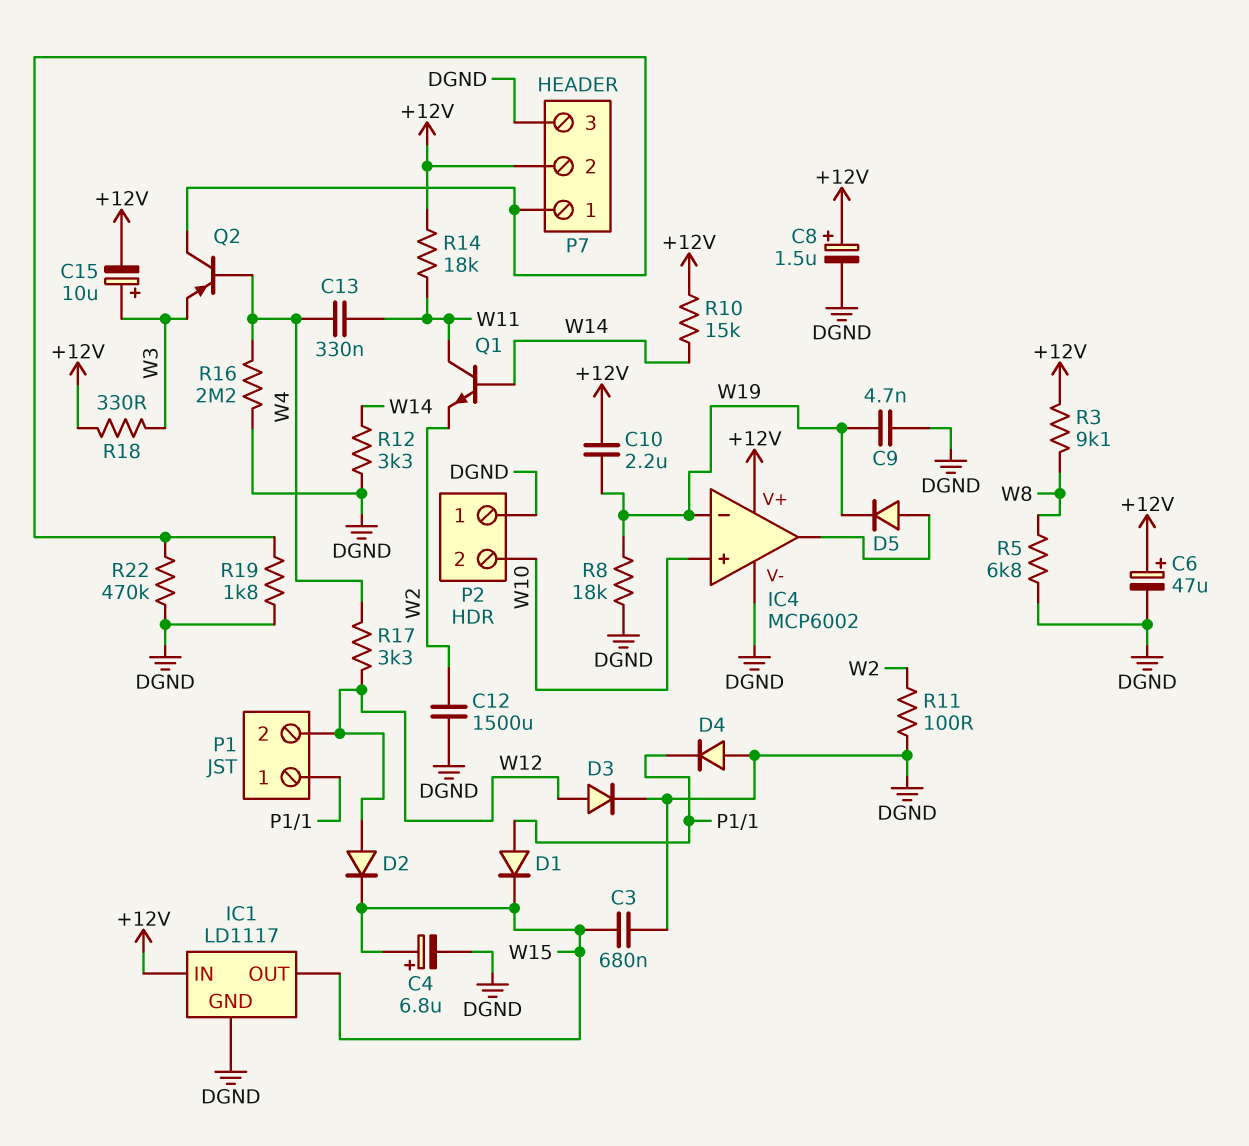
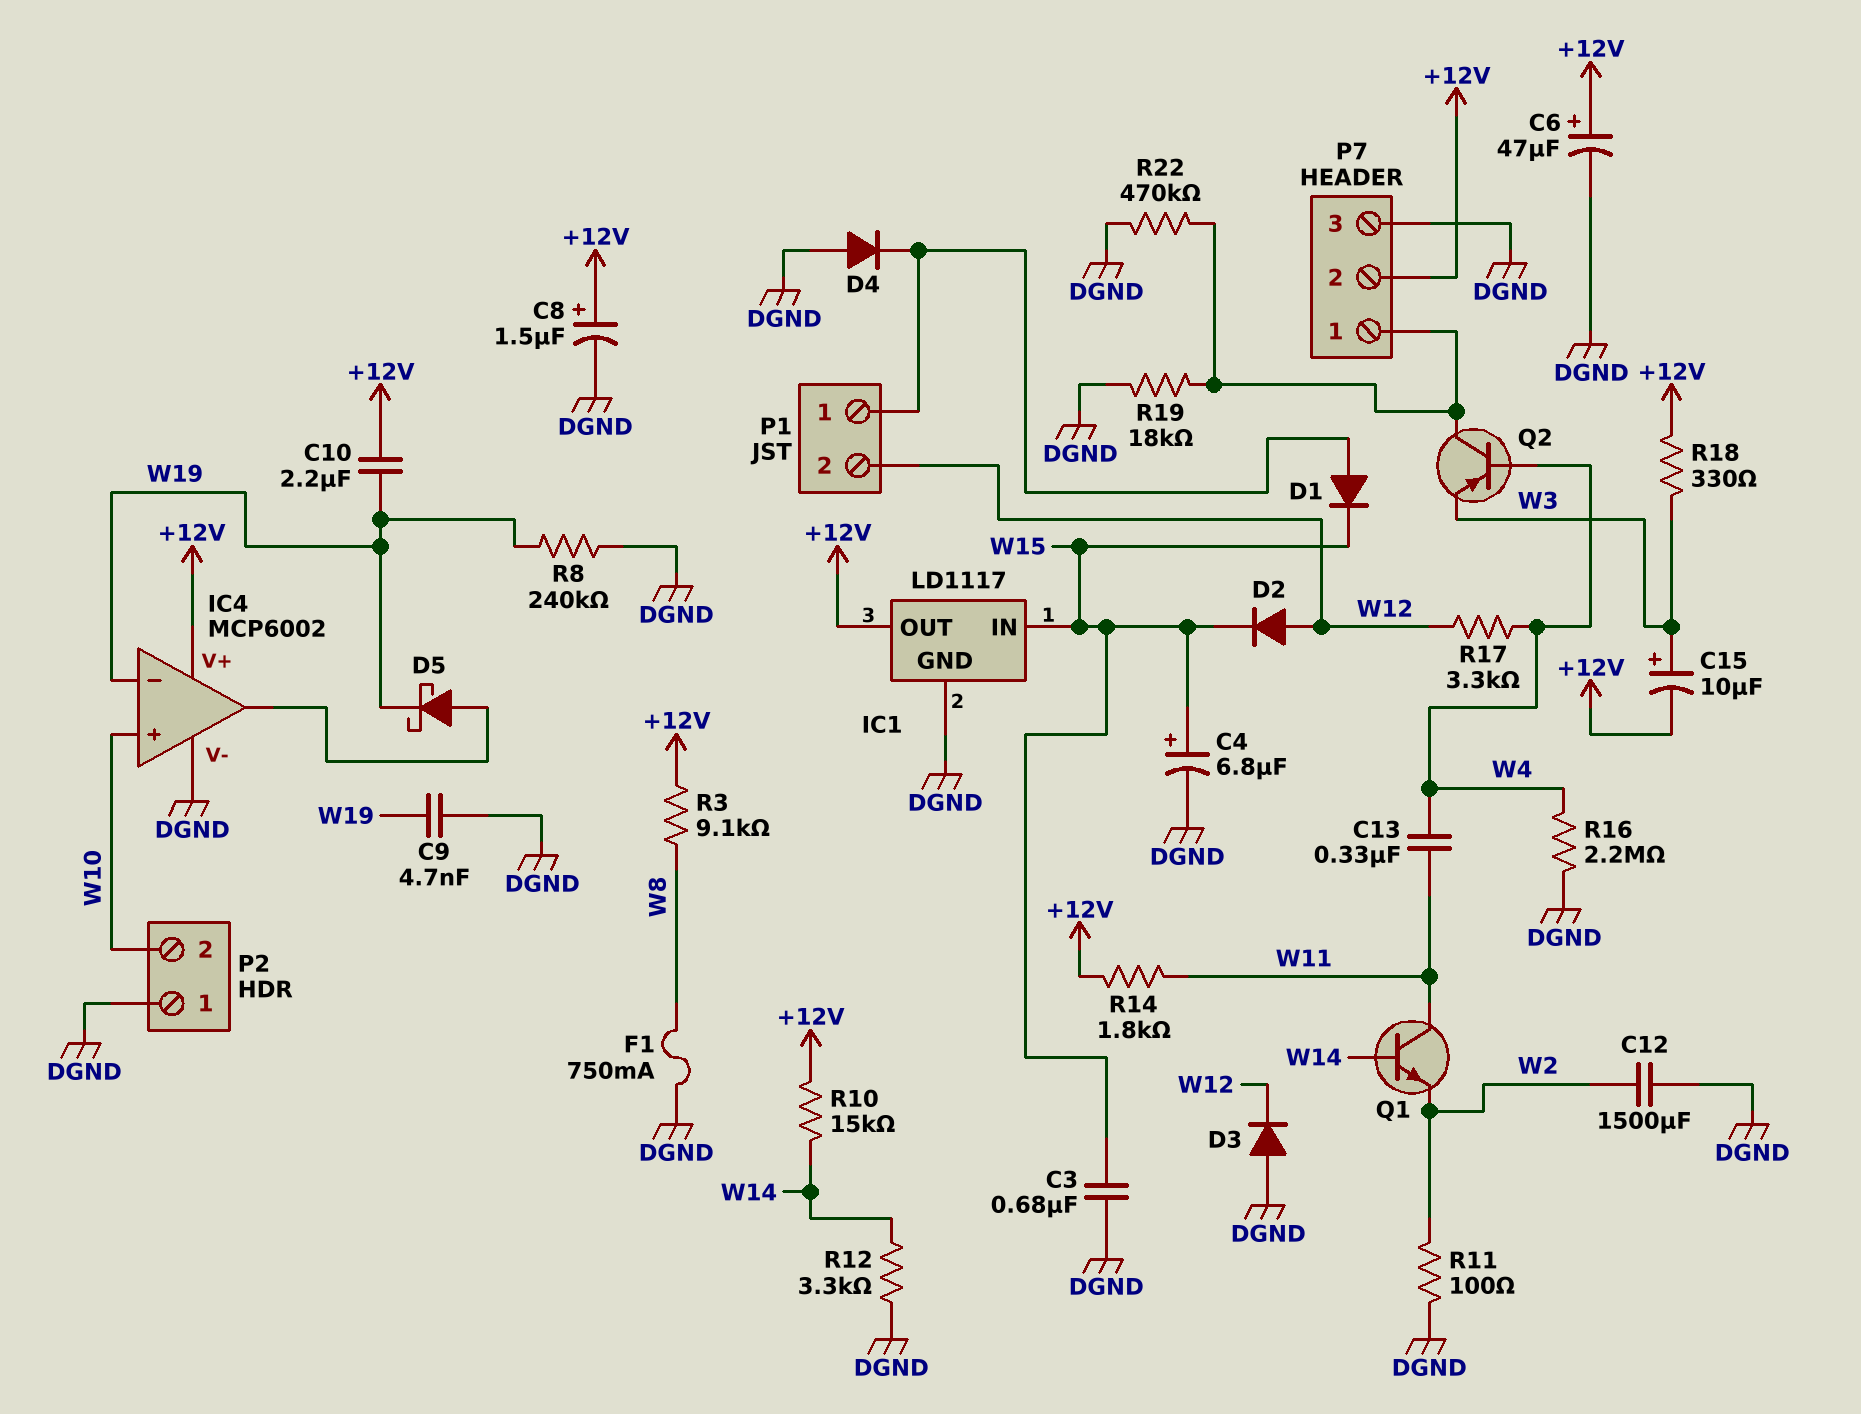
D3: diode (A W12, K DGND) -> diode (A DGND, K W12)
D5: diode (A IC4/out, K W19) -> schottky (A IC4/out, K W19)
F1: none -> 750mA (DGND, W8)
IC1 pin IN: +12V -> W15
IC1 pin OUT: W15 -> +12V
R5: 6.8k (DGND, W8) -> none
R8: 18k (DGND, W19) -> 240k (DGND, W19)
R14: 18k (+12V, W11) -> 1.8k (+12V, W11)
R19: 1.8k (DGND, P7/1) -> 18k (DGND, P7/1)

